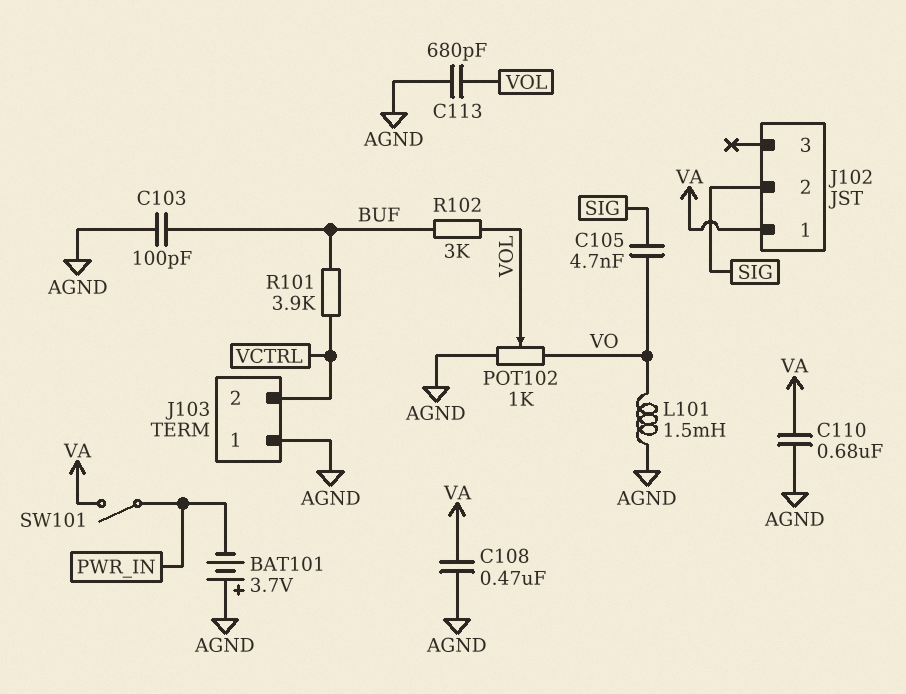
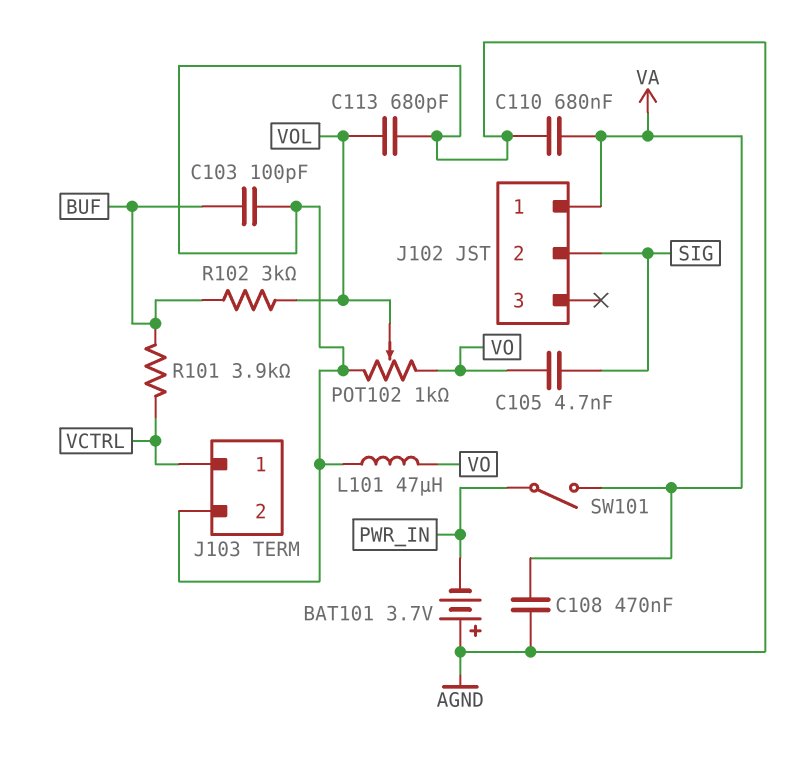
J103 pin 1: AGND -> VCTRL
J103 pin 2: VCTRL -> AGND
L101: 1.5mH (AGND, VO) -> 47uH (AGND, VO)

